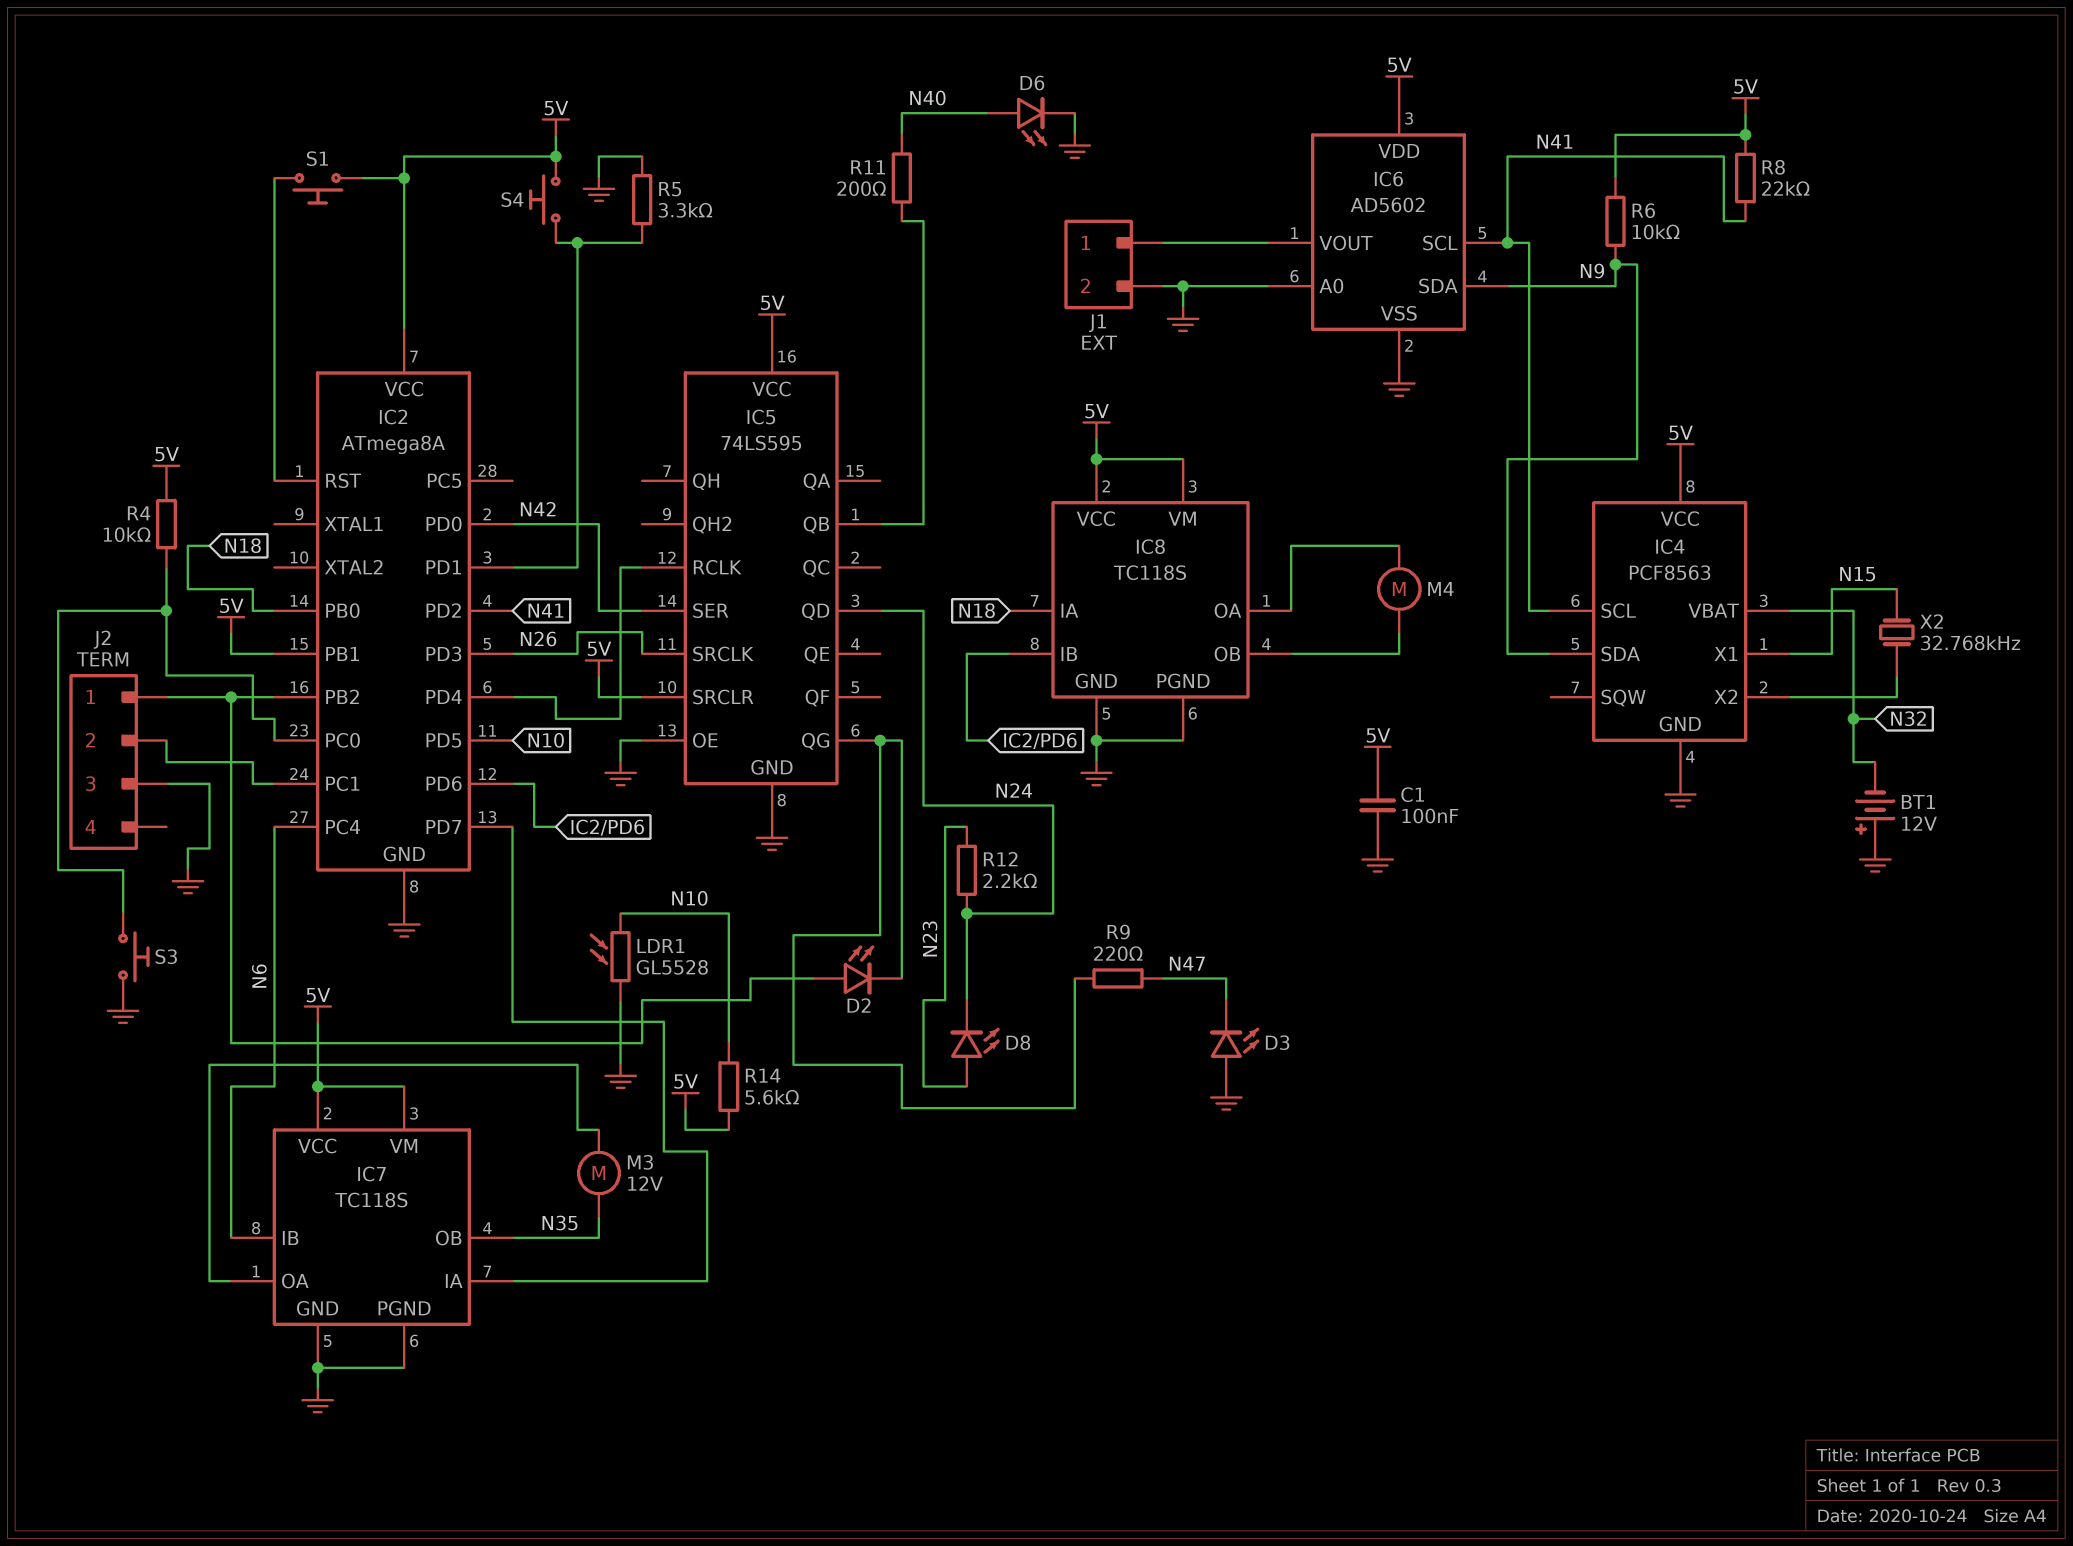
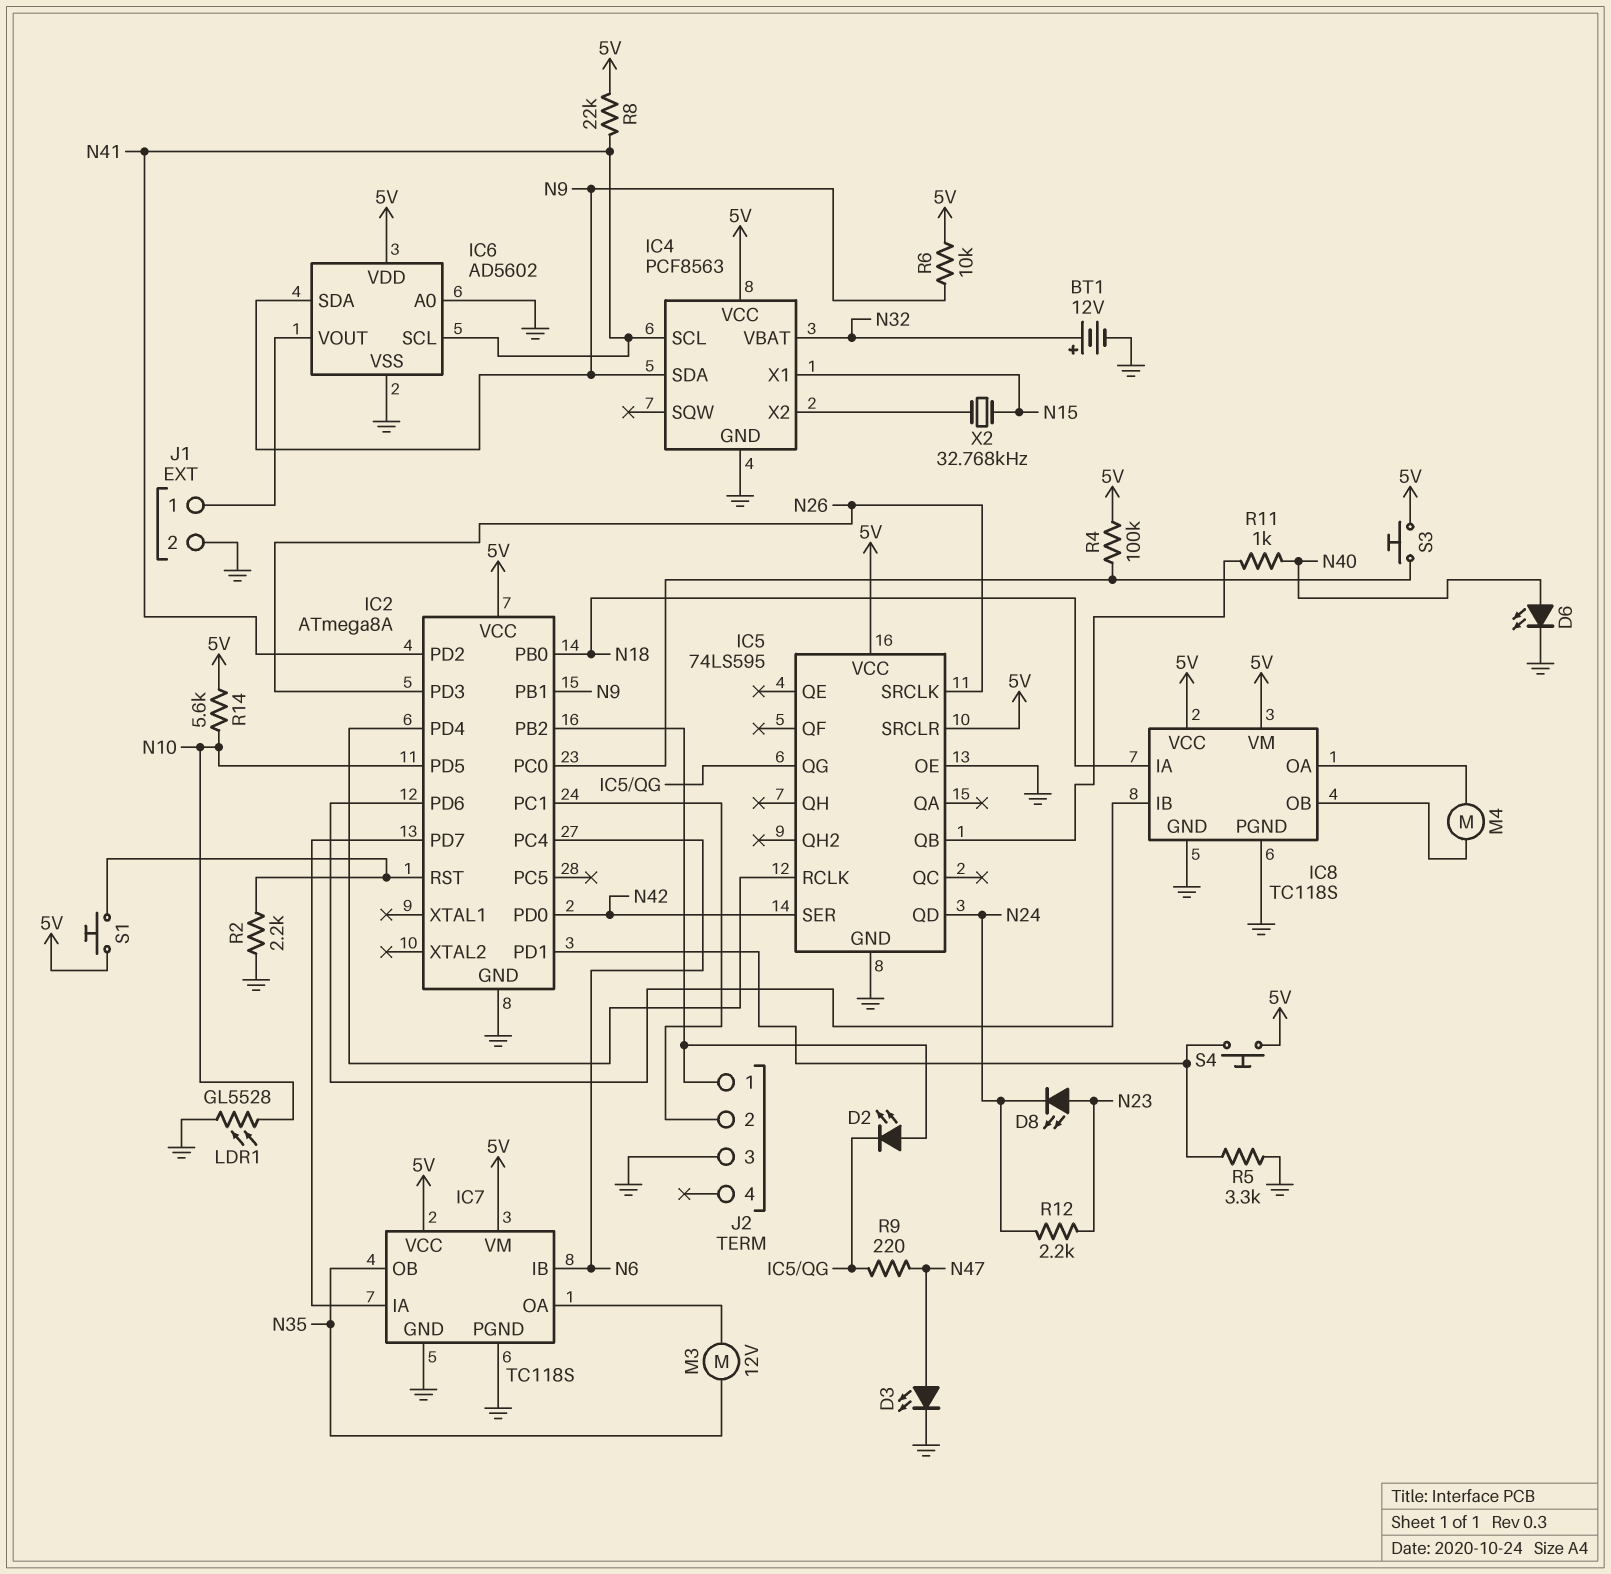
BT1: 12V (plus GND, minus N32) -> 12V (plus N32, minus GND)
C1: 100nF (5V, GND) -> none
D3: LED (A GND, K N47) -> LED (A N47, K GND)
IC2 pin PB1: 5V -> N9
R2: none -> 2.2k (GND, IC2/RST)
R4: 10k (5V, IC2/PC0) -> 100k (5V, IC2/PC0)
R11: 200 (IC5/QB, N40) -> 1k (IC5/QB, N40)
S3: button (GND, IC2/PC0) -> button (5V, IC2/PC0)

